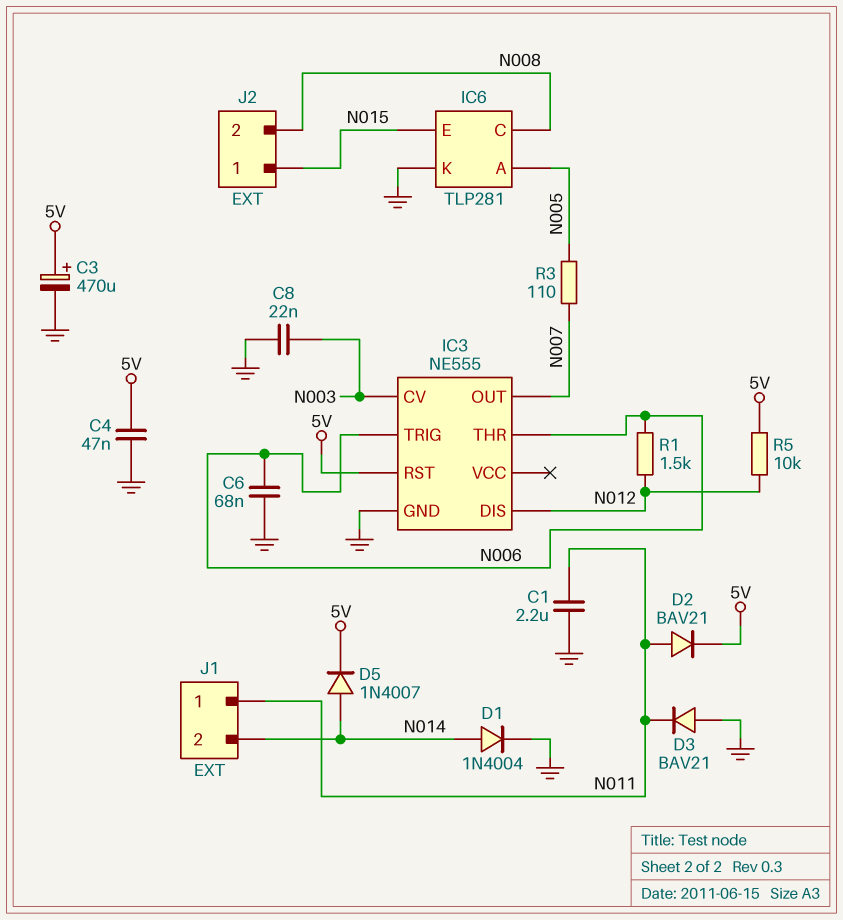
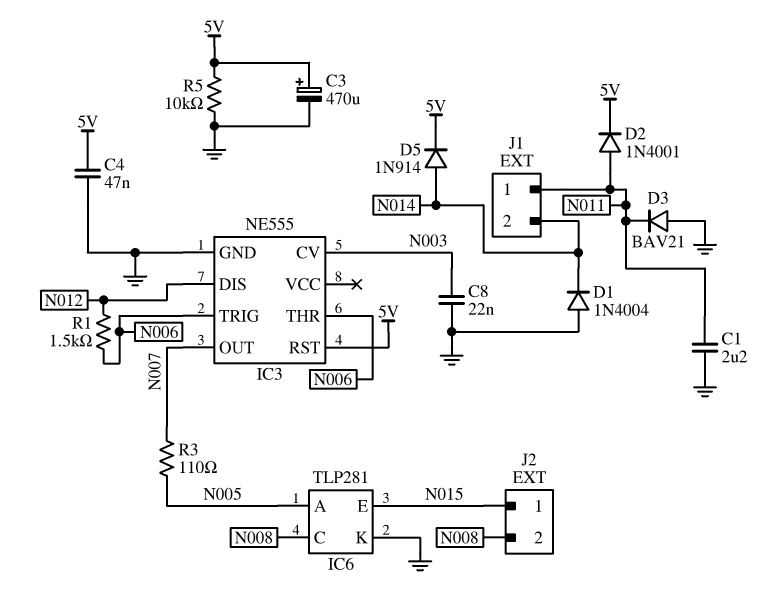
C6: 68nF (GND, N006) -> none
D1: diode 1N4004 (A N014, K GND) -> diode 1N4004 (A GND, K N014)
D2: diode BAV21 (A N011, K 5V) -> diode 1N4001 (A N011, K 5V)
D5: diode 1N4007 (A N014, K 5V) -> diode 1N914 (A N014, K 5V)
R5: 10k (5V, N012) -> 10k (5V, GND)

